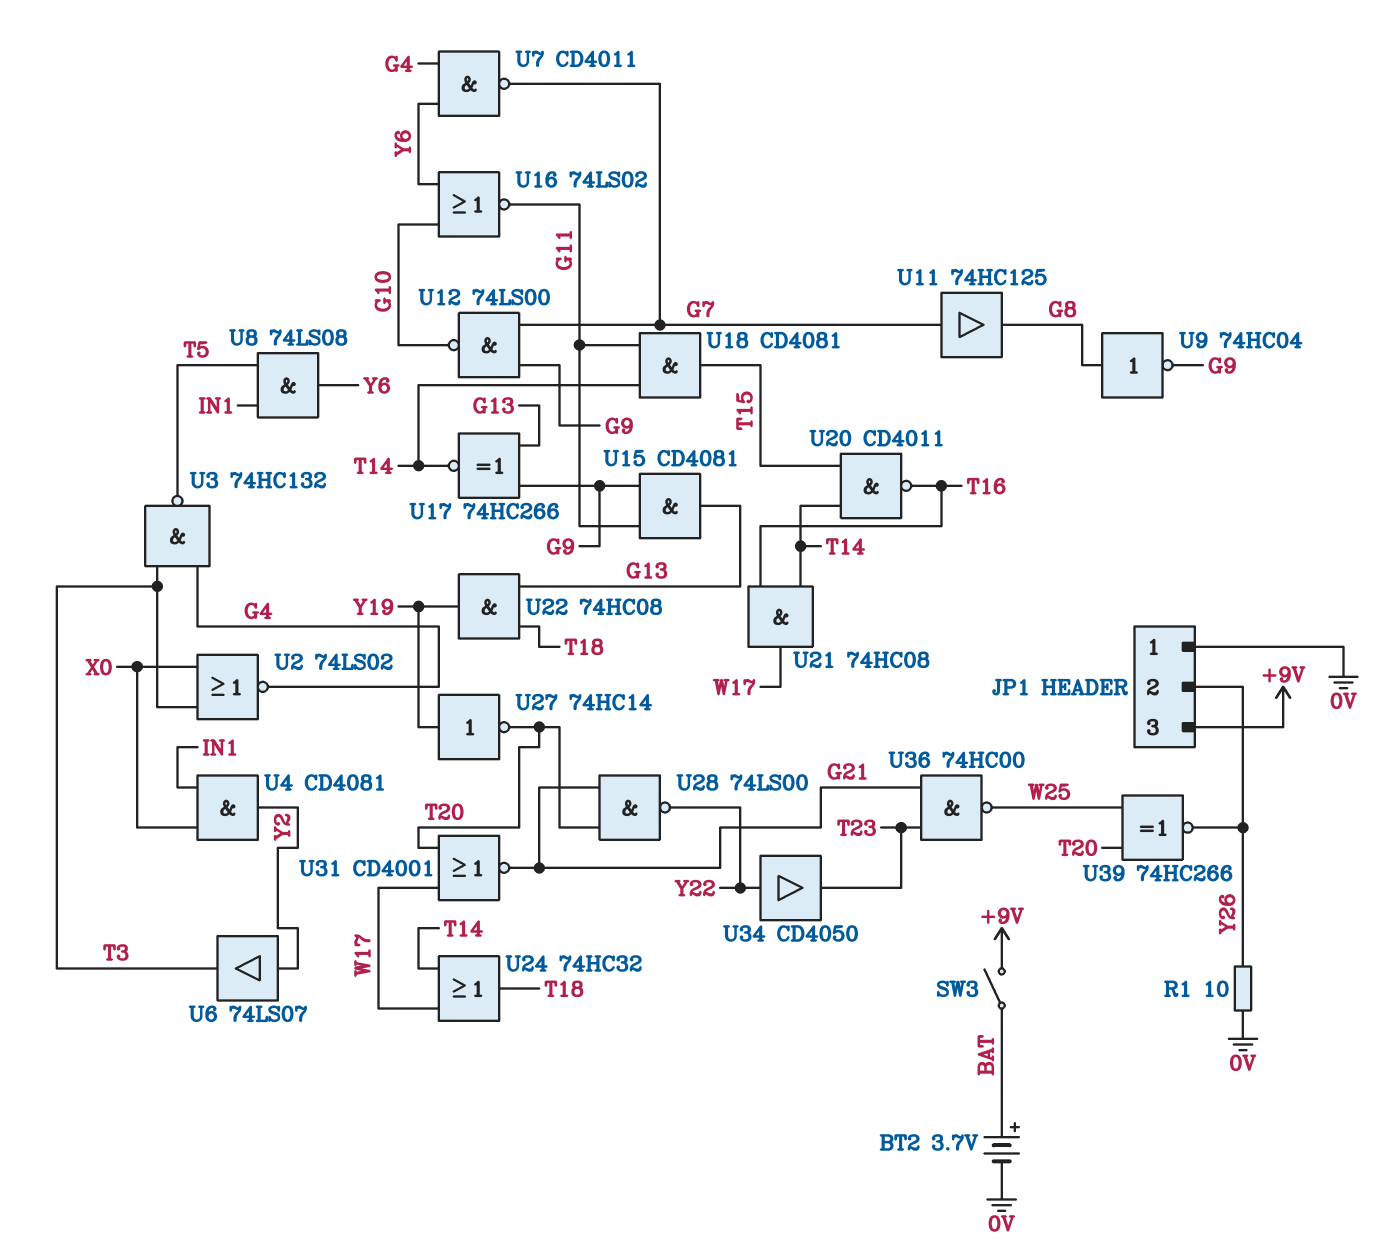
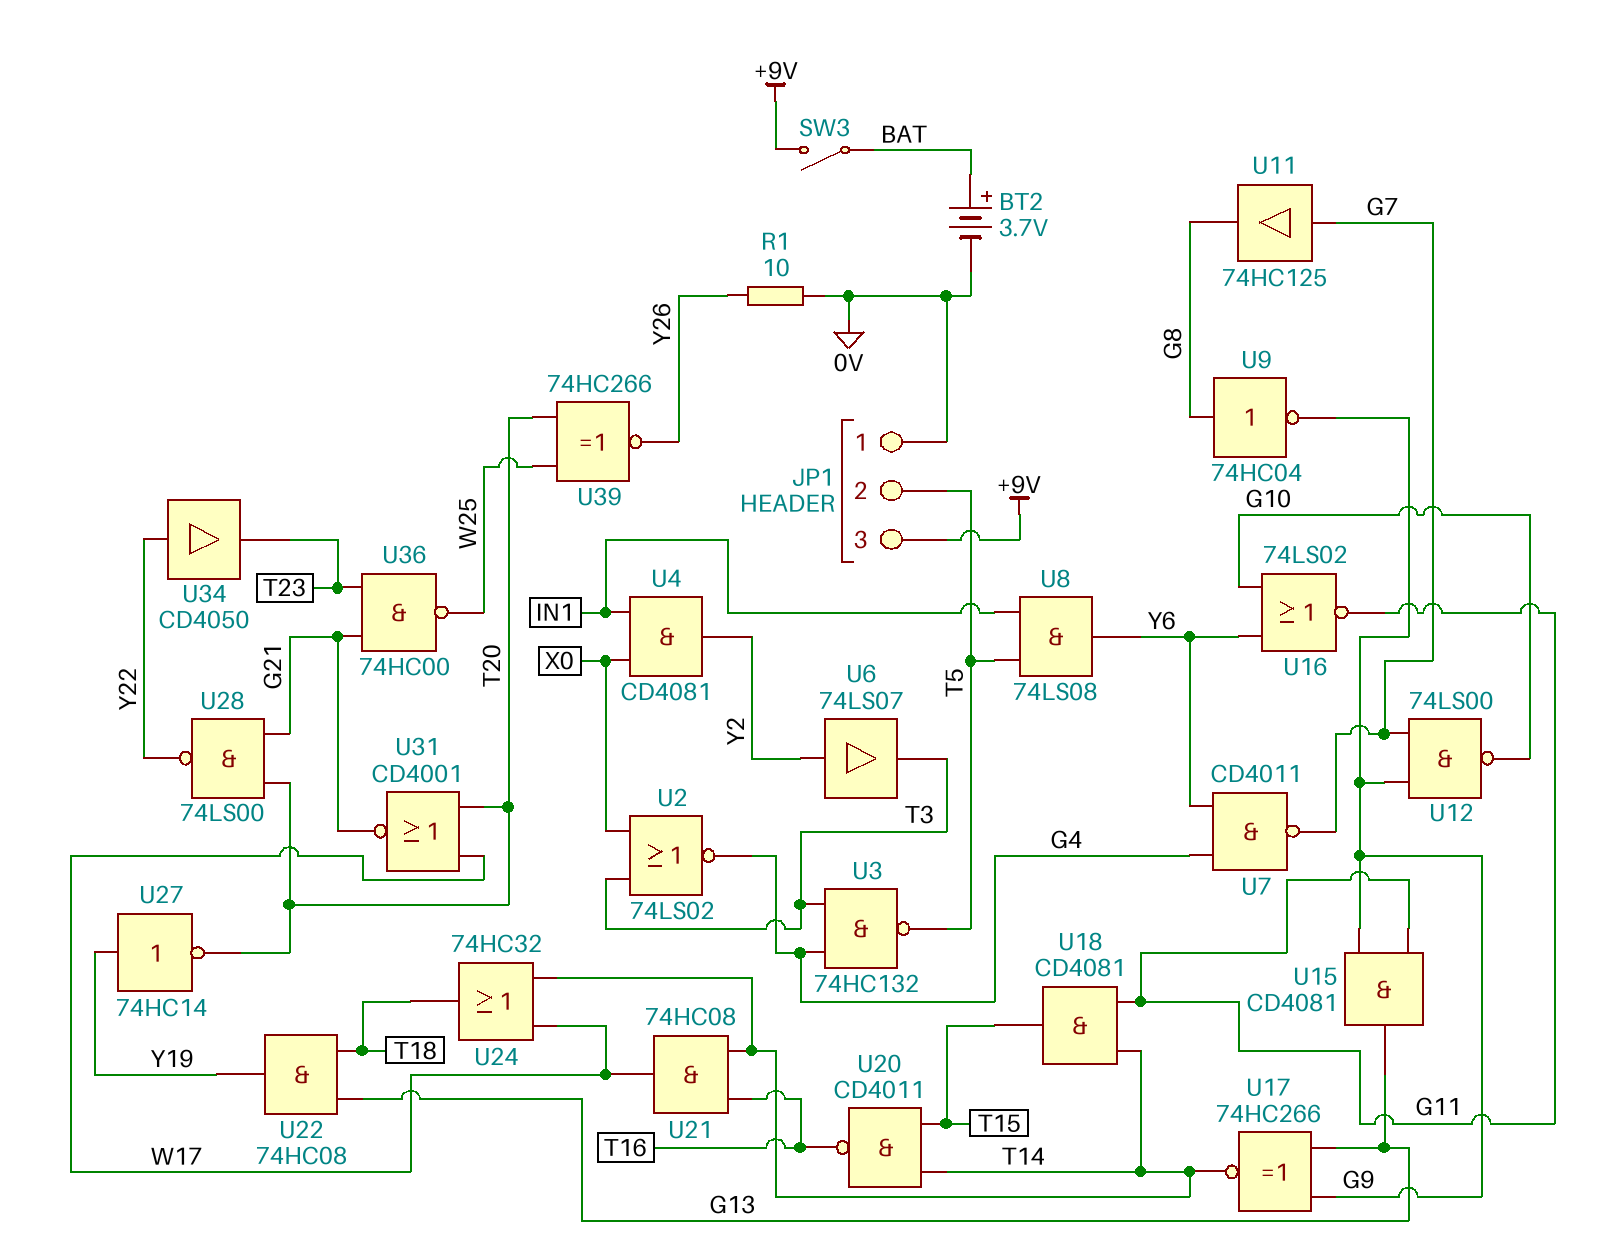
JP1 pin 2: Y26 -> T5

